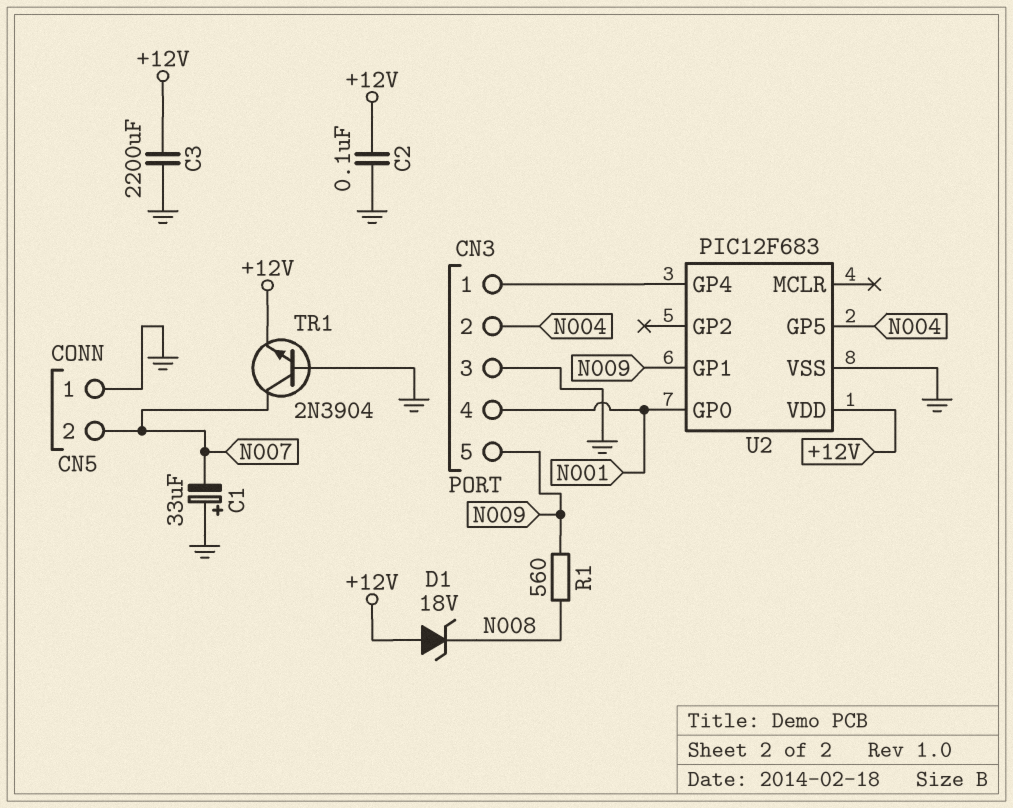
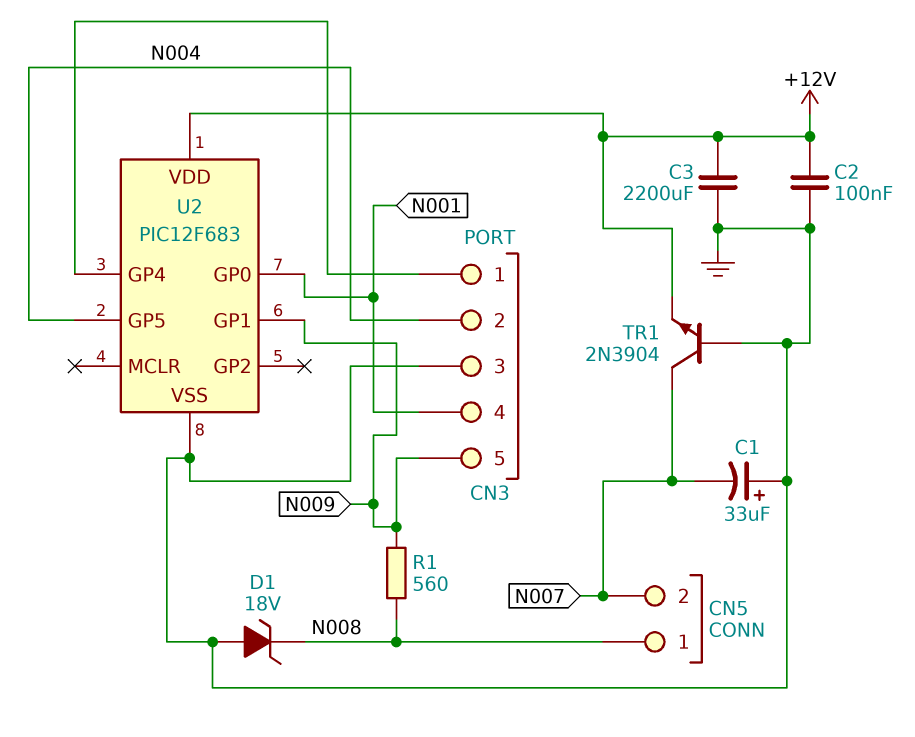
CN5 pin 1: GND -> N008
D1: zener 18V (A +12V, K N008) -> zener 18V (A GND, K N008)

